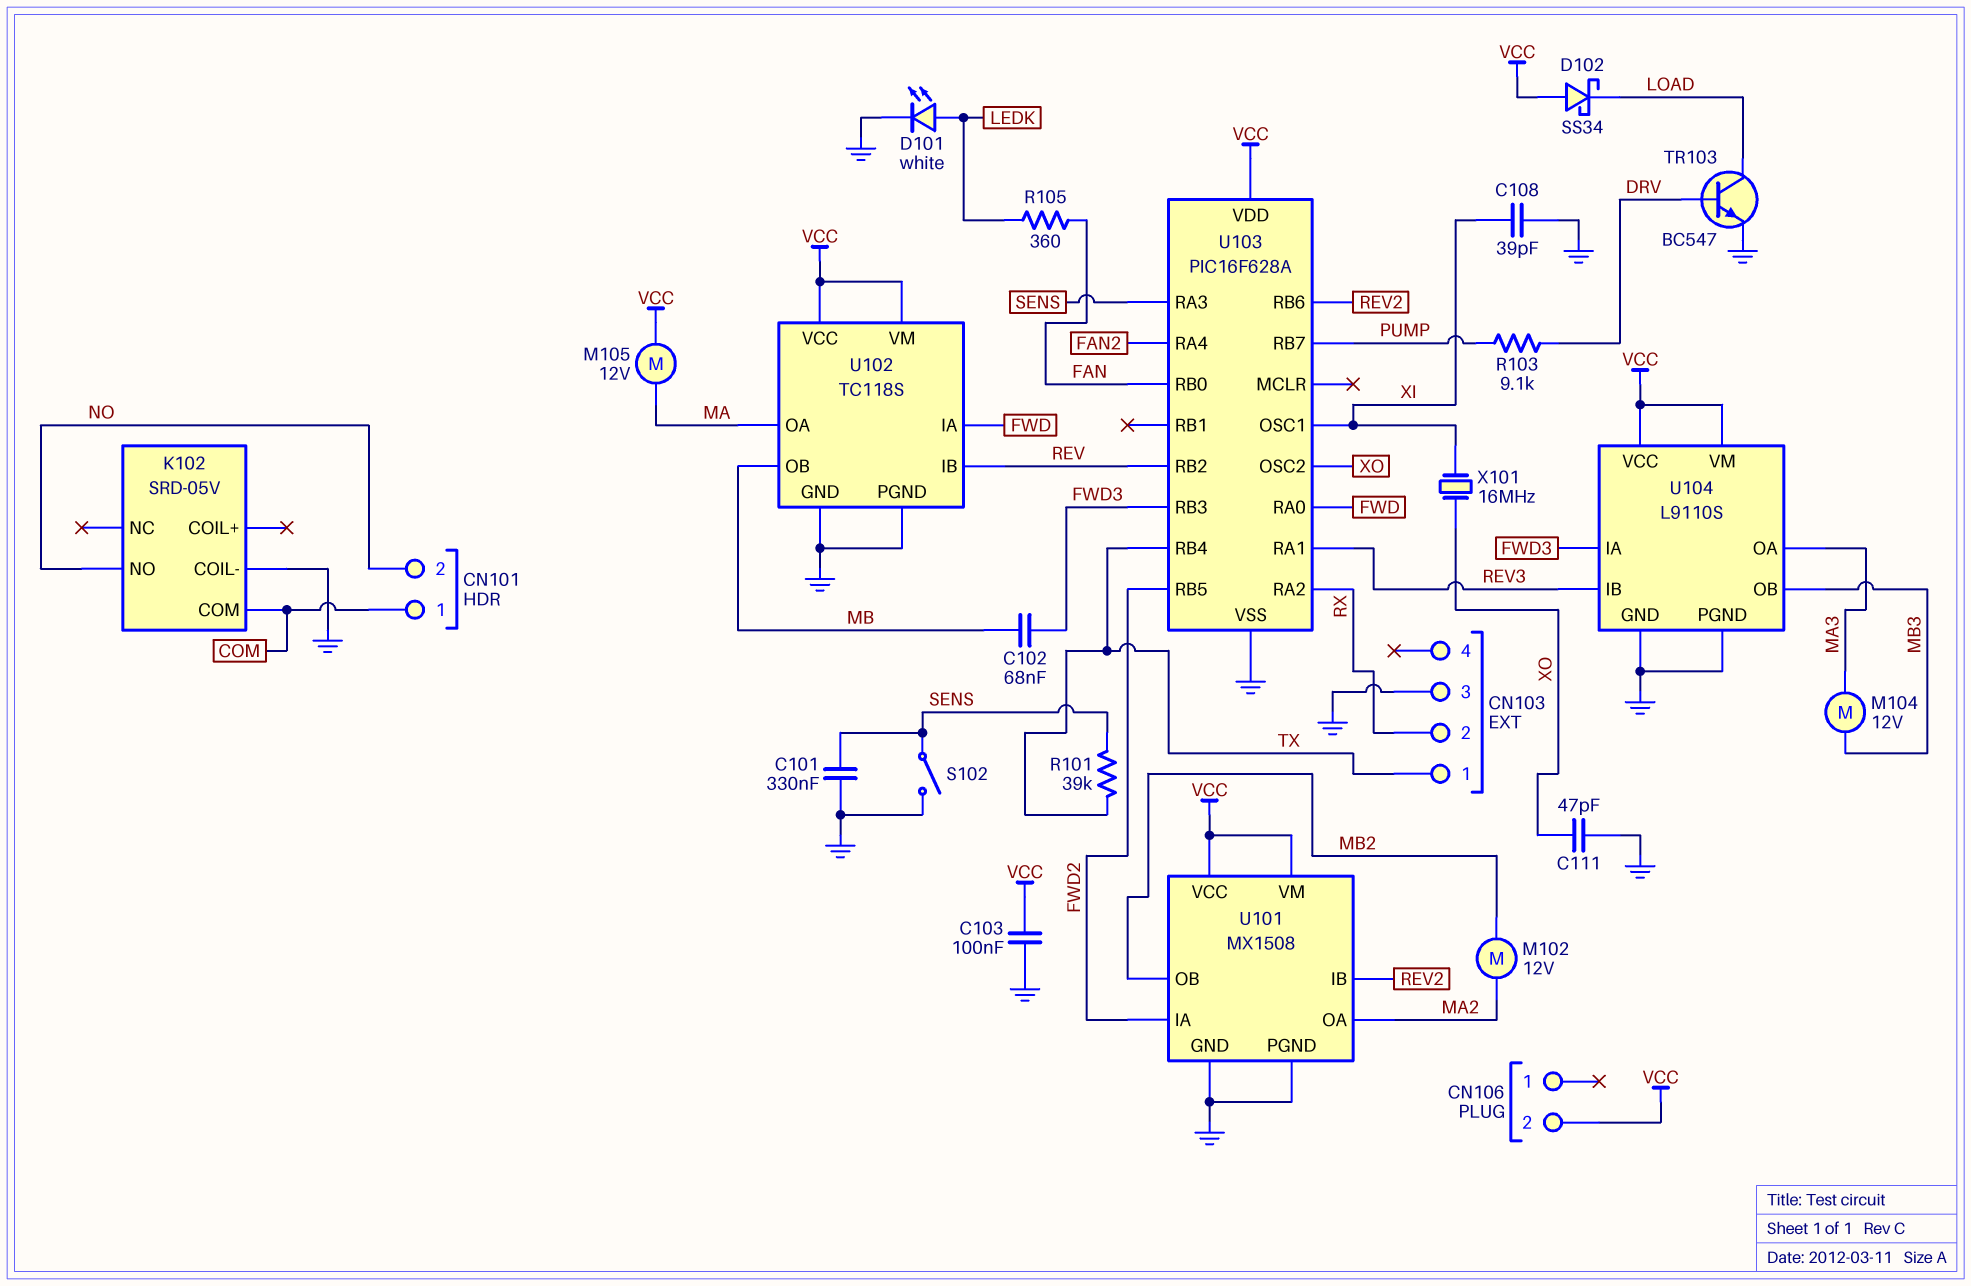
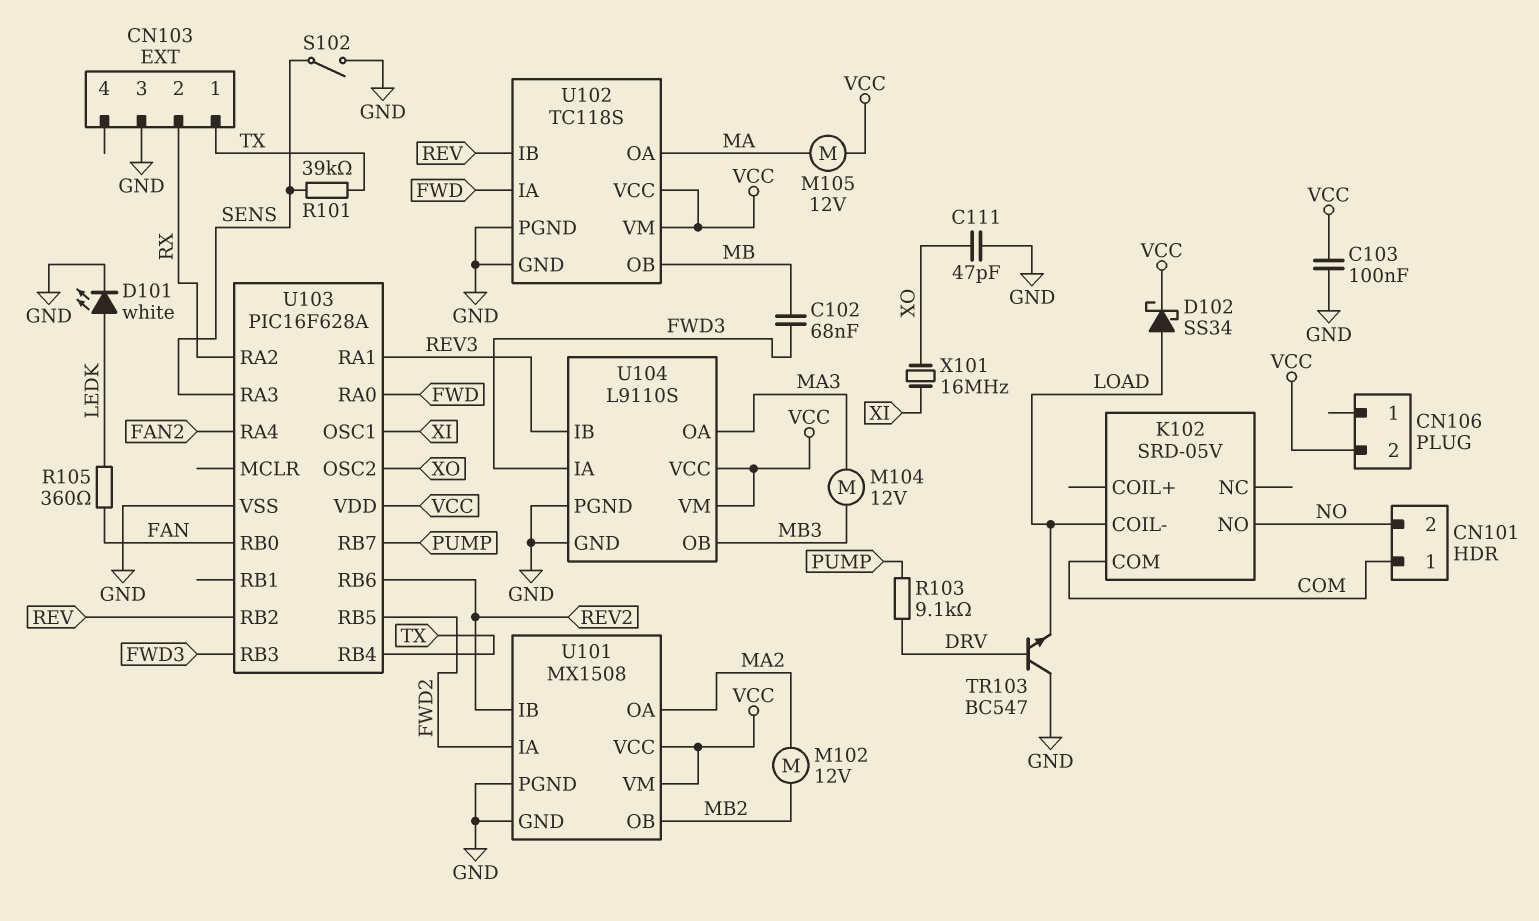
C101: 330nF (GND, SENS) -> none
C108: 39pF (GND, XI) -> none
D102: schottky SS34 (A VCC, K LOAD) -> schottky SS34 (A LOAD, K VCC)
K102 pin COIL-: GND -> LOAD
TR103: NPN BC547 (B DRV, C LOAD, E GND) -> NPN BC547 (B DRV, C GND, E LOAD)

